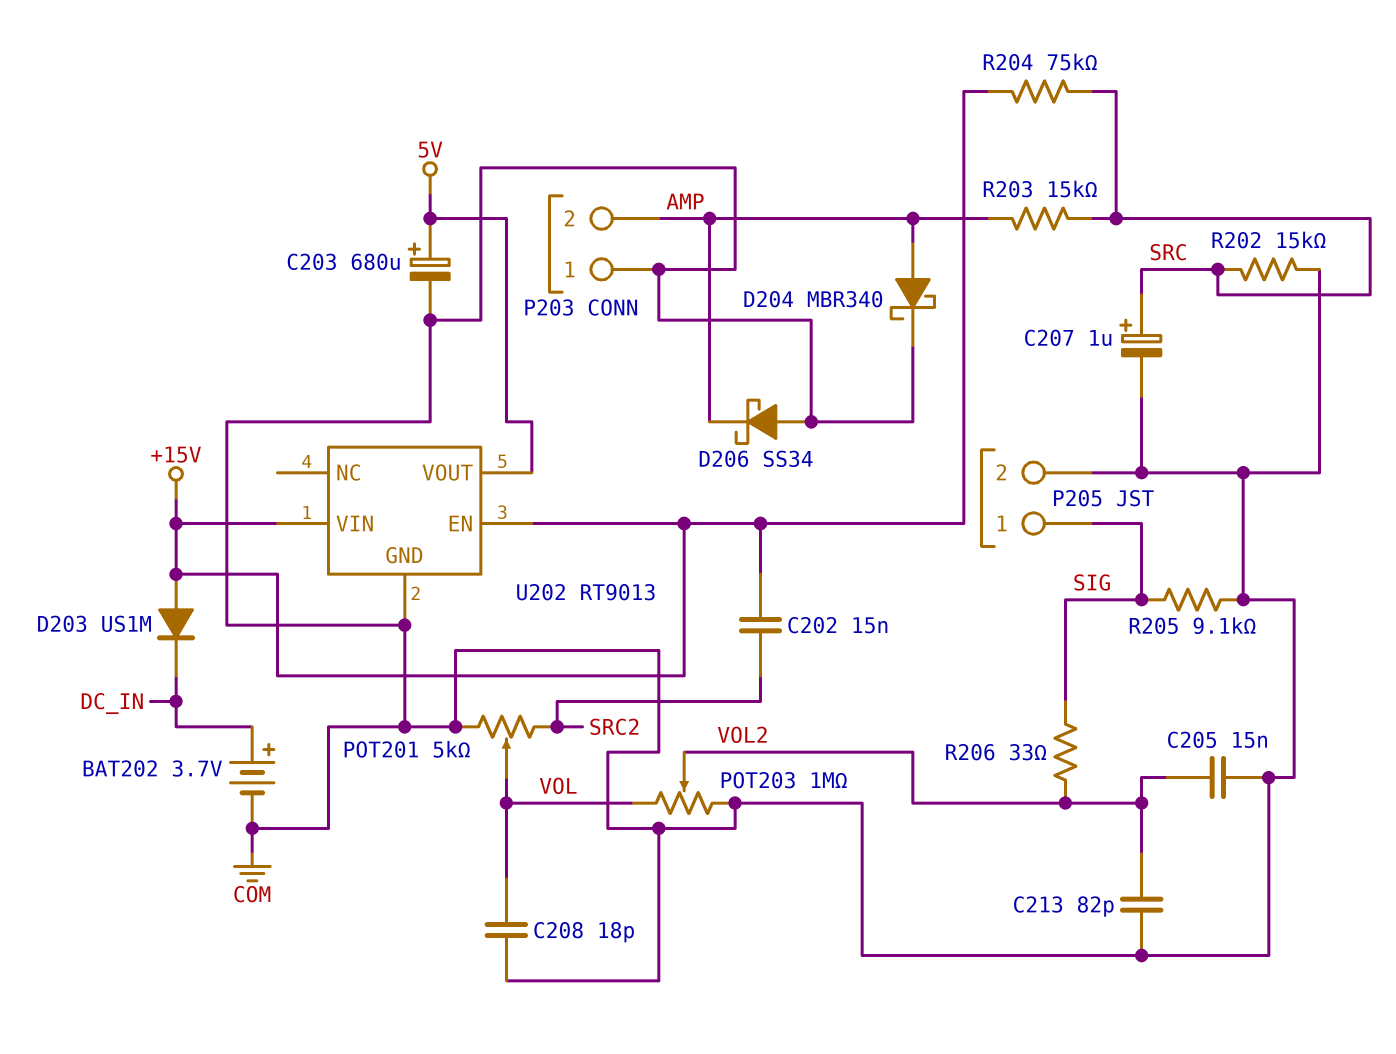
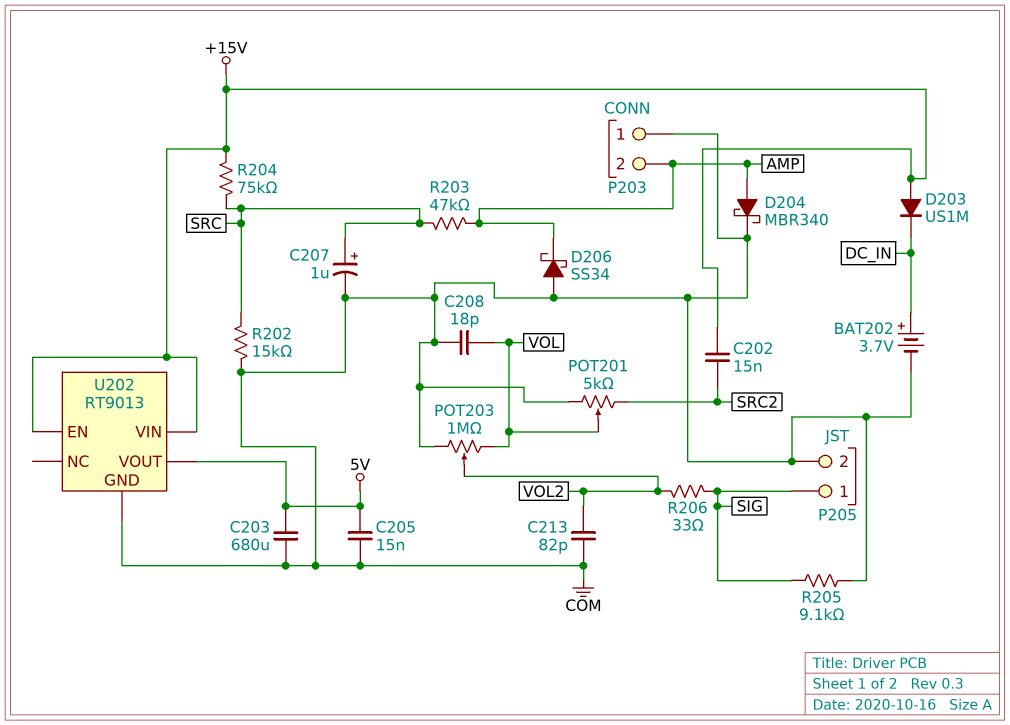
C203: 680uF (plus 5V, minus COM) -> 680uF (5V, COM)
C205: 15nF (COM, VOL2) -> 15nF (5V, COM)
R203: 15k (AMP, SRC) -> 47k (AMP, SRC)

